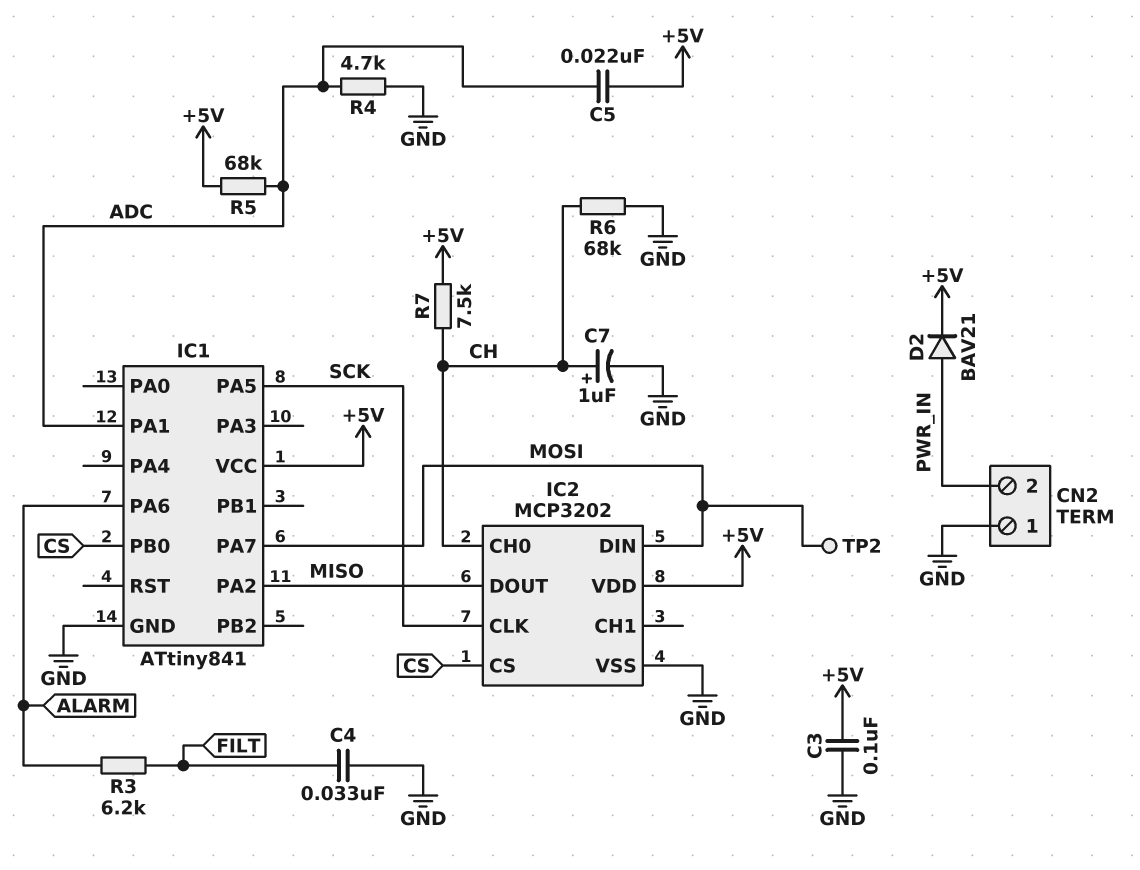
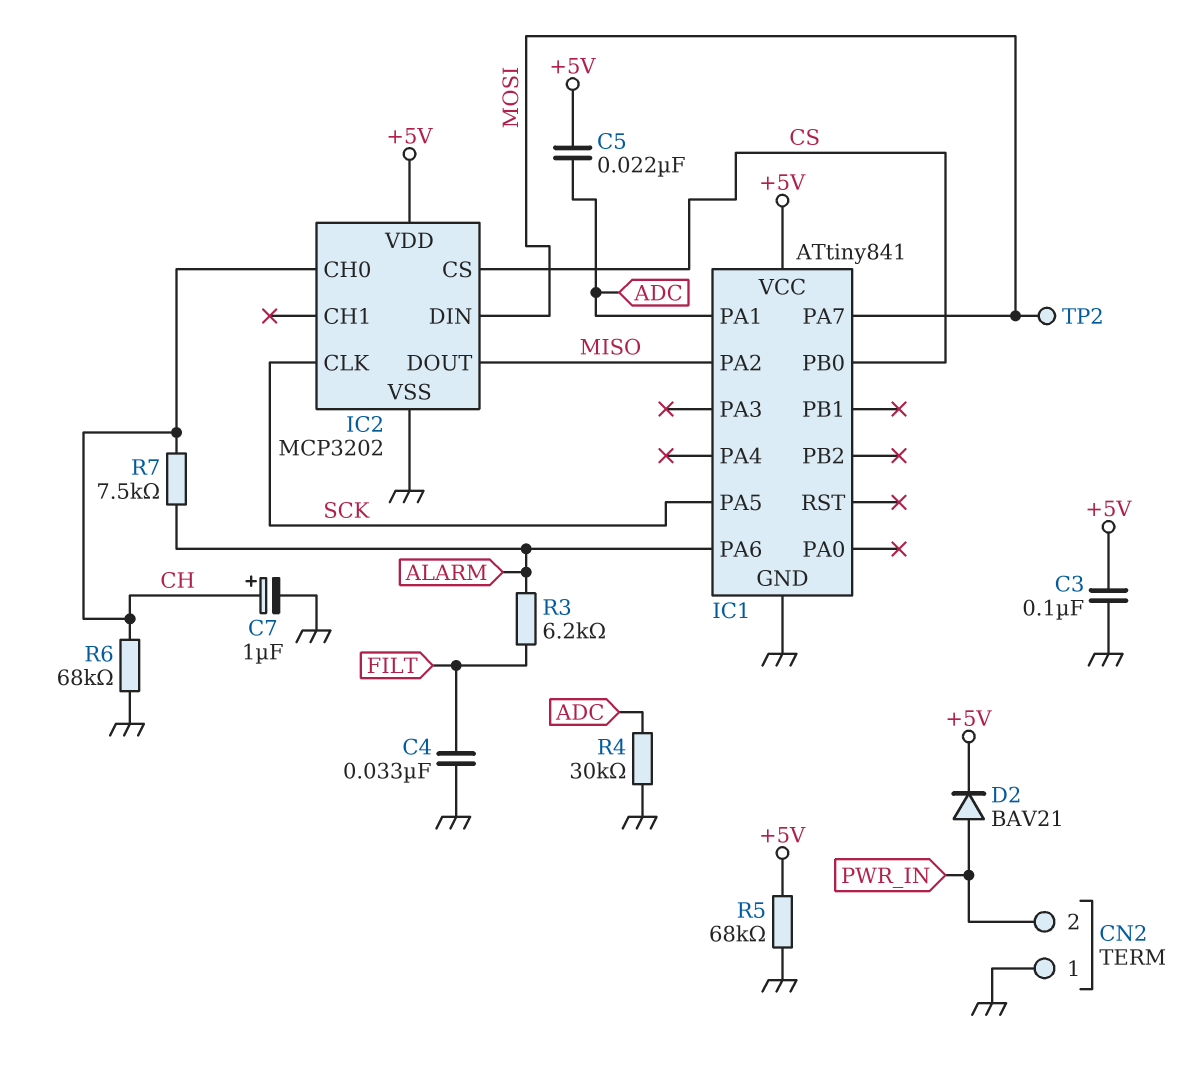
R4: 4.7k (ADC, GND) -> 30k (ADC, GND)
R5: 68k (+5V, ADC) -> 68k (+5V, GND)
R7: 7.5k (+5V, CH) -> 7.5k (ALARM, CH)

